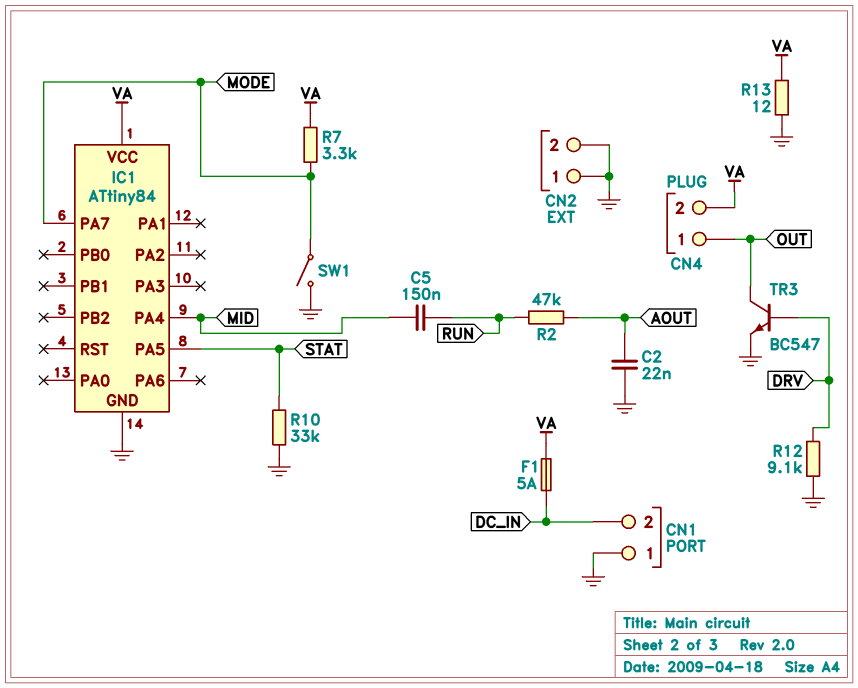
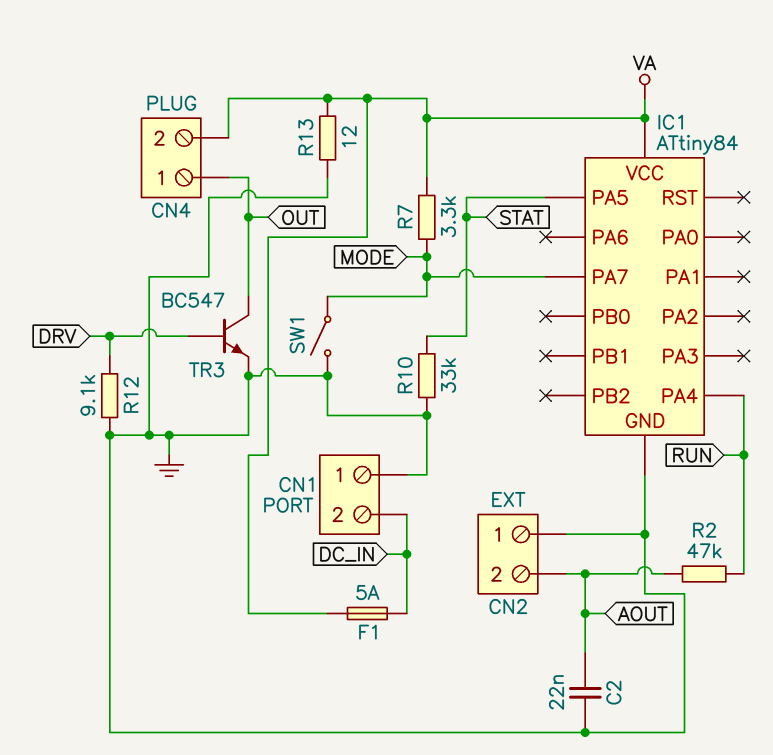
C5: 150nF (MID, RUN) -> none
CN2 pin 2: GND -> AOUT
IC1 pin PA4: MID -> RUN

